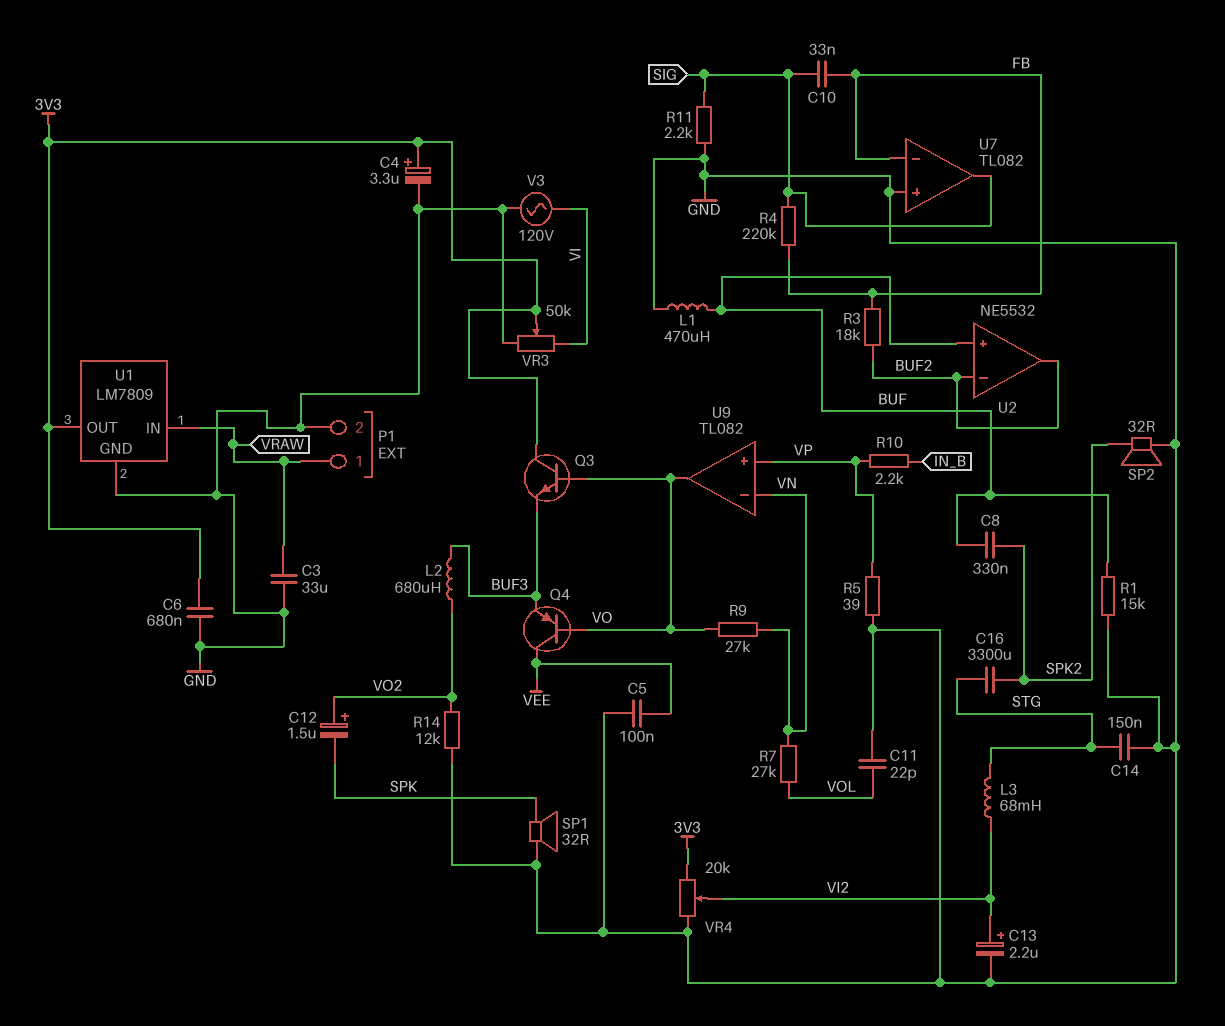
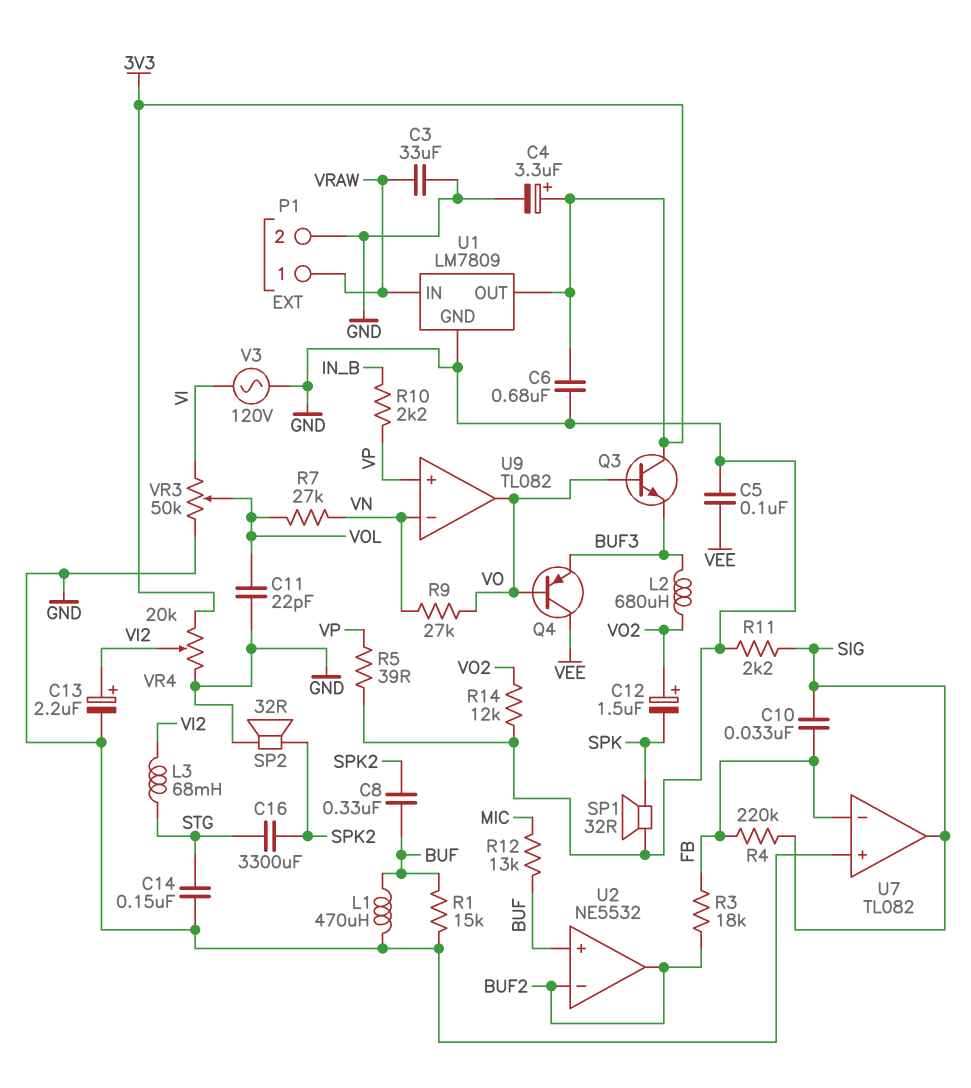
R12: none -> 13k (BUF, MIC)
VR3: 50k (GND, VI, wiper 3V3) -> 50k (GND, VI, wiper VOL)

